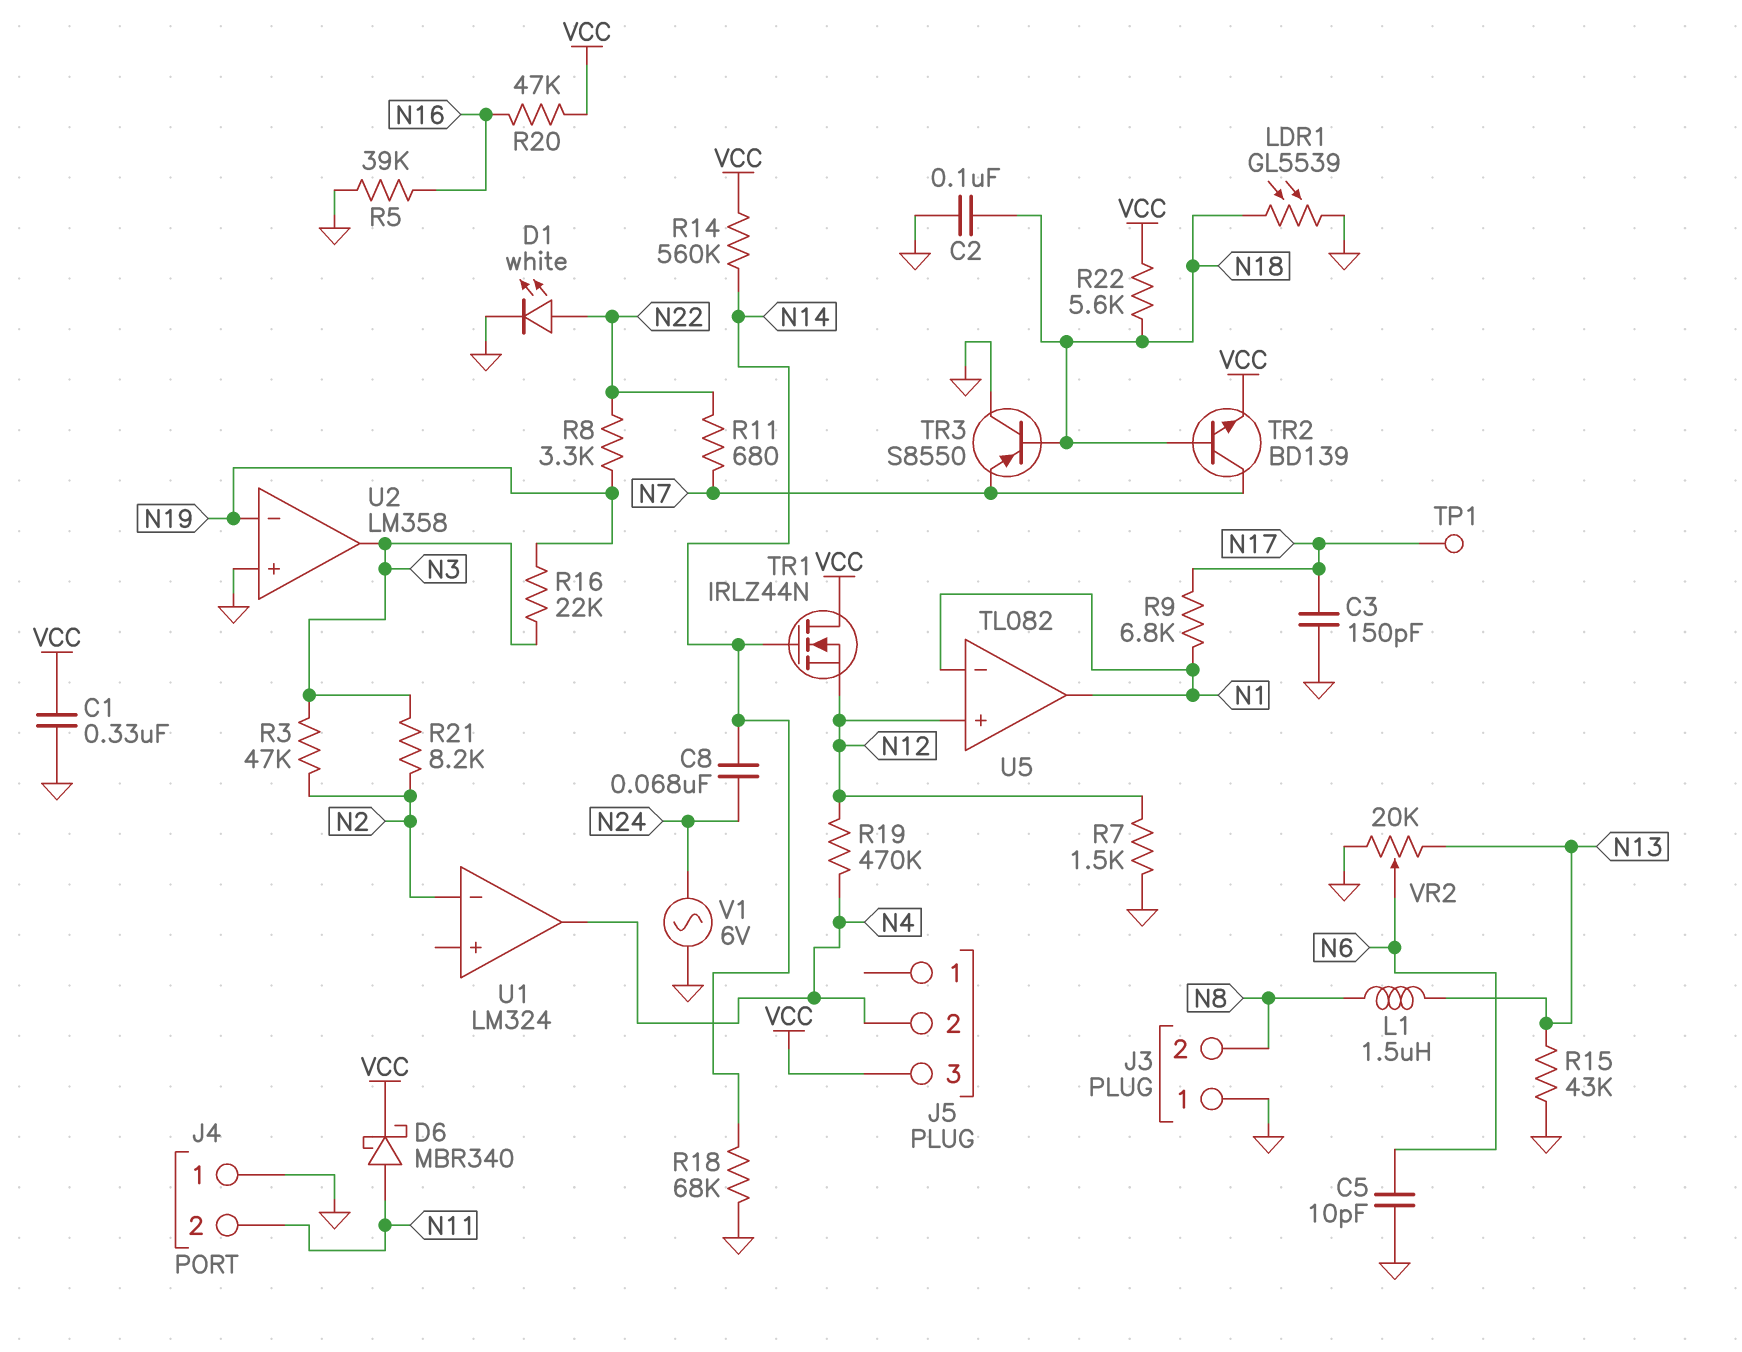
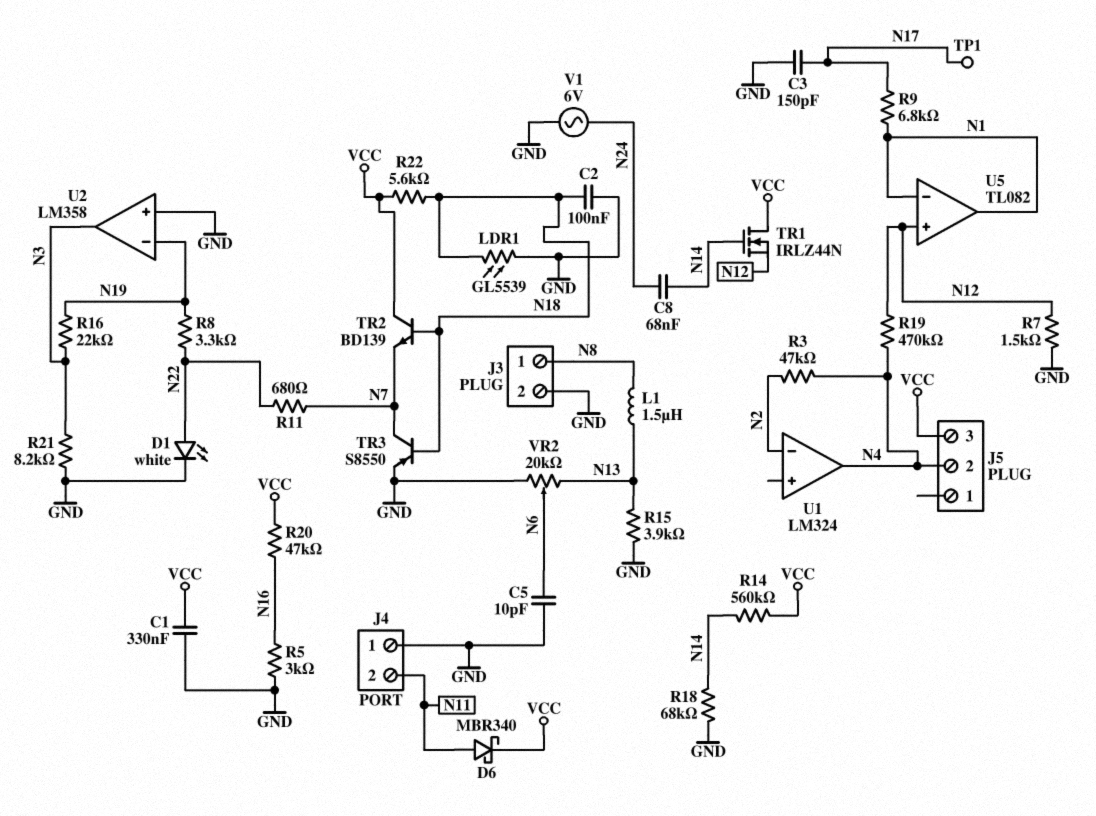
J3 pin 1: GND -> N8
J3 pin 2: N8 -> GND
R3: 47k (N2, N3) -> 47k (N2, N4)
R5: 39k (GND, N16) -> 3k (GND, N16)
R15: 43k (GND, N13) -> 3.9k (GND, N13)
R21: 8.2k (N2, N3) -> 8.2k (GND, N3)
TR2: NPN BD139 (B N18, C N7, E VCC) -> NPN BD139 (B N18, C VCC, E N7)
TR3: PNP S8550 (B N18, C GND, E N7) -> PNP S8550 (B N18, C N7, E GND)

